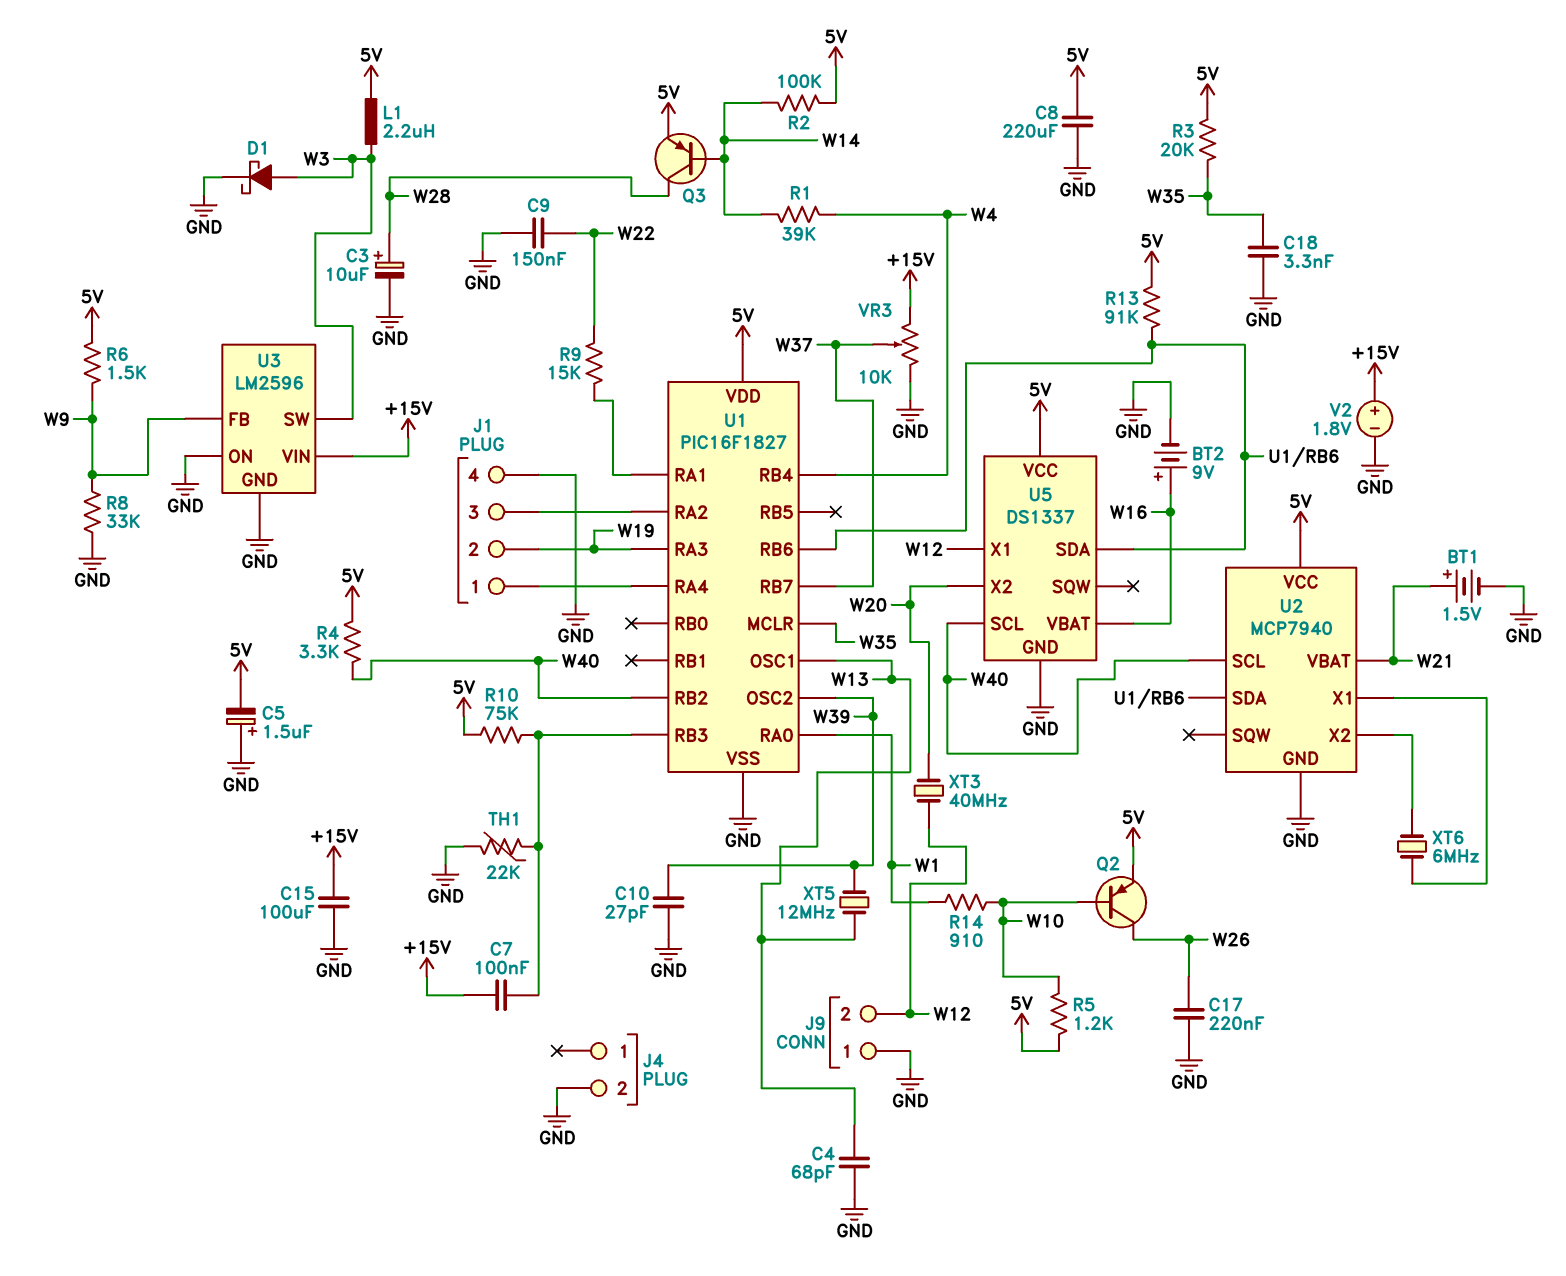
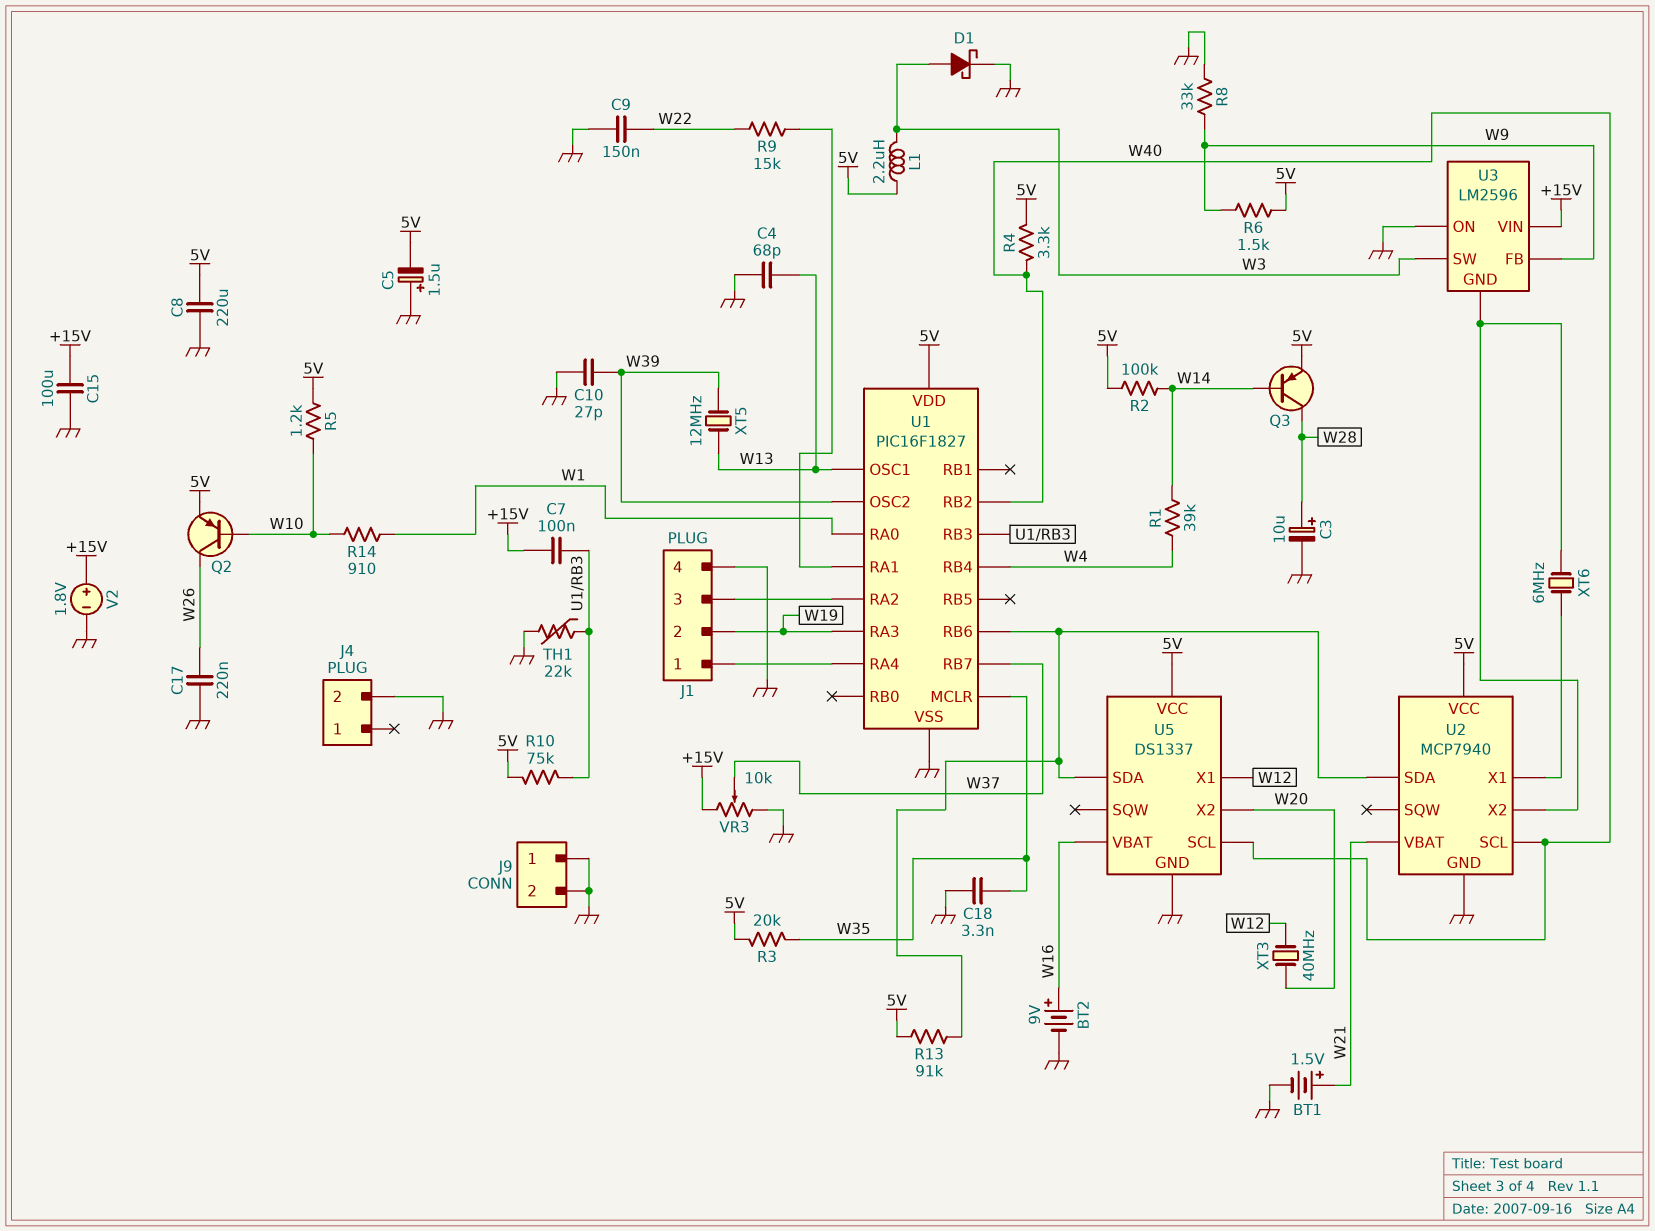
J9 pin 2: W12 -> GND
U3 pin GND: GND -> U2/X2

